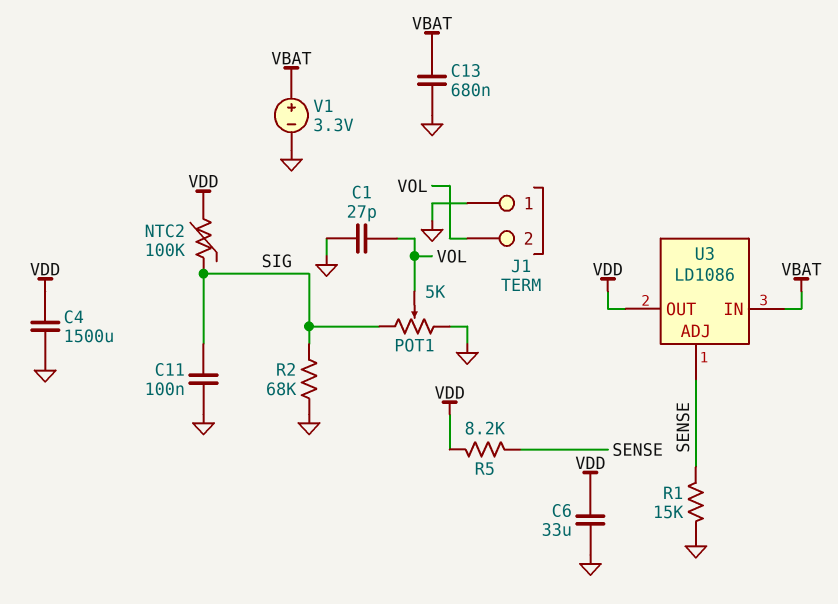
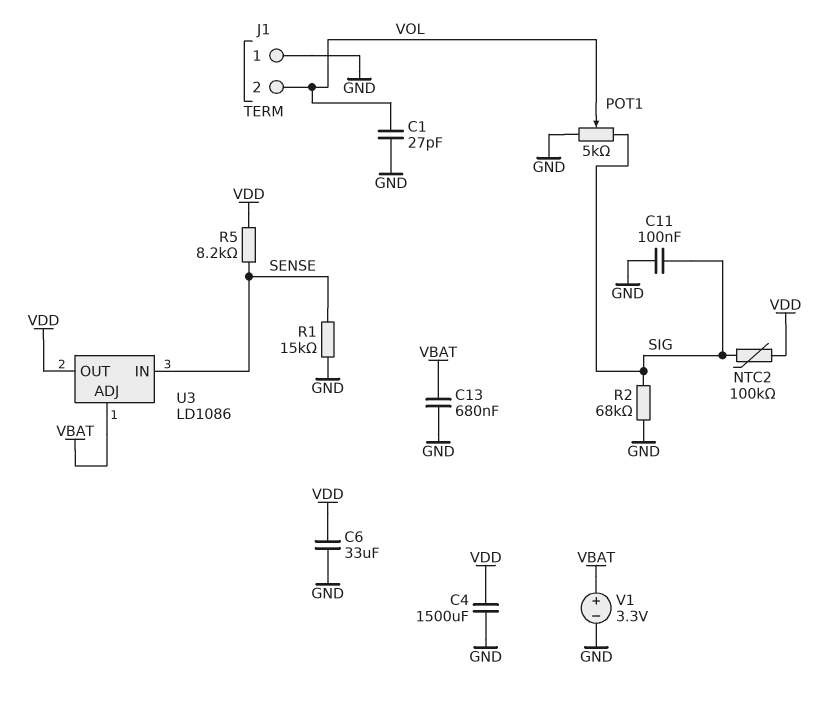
U3 pin ADJ: SENSE -> VBAT
U3 pin IN: VBAT -> SENSE

